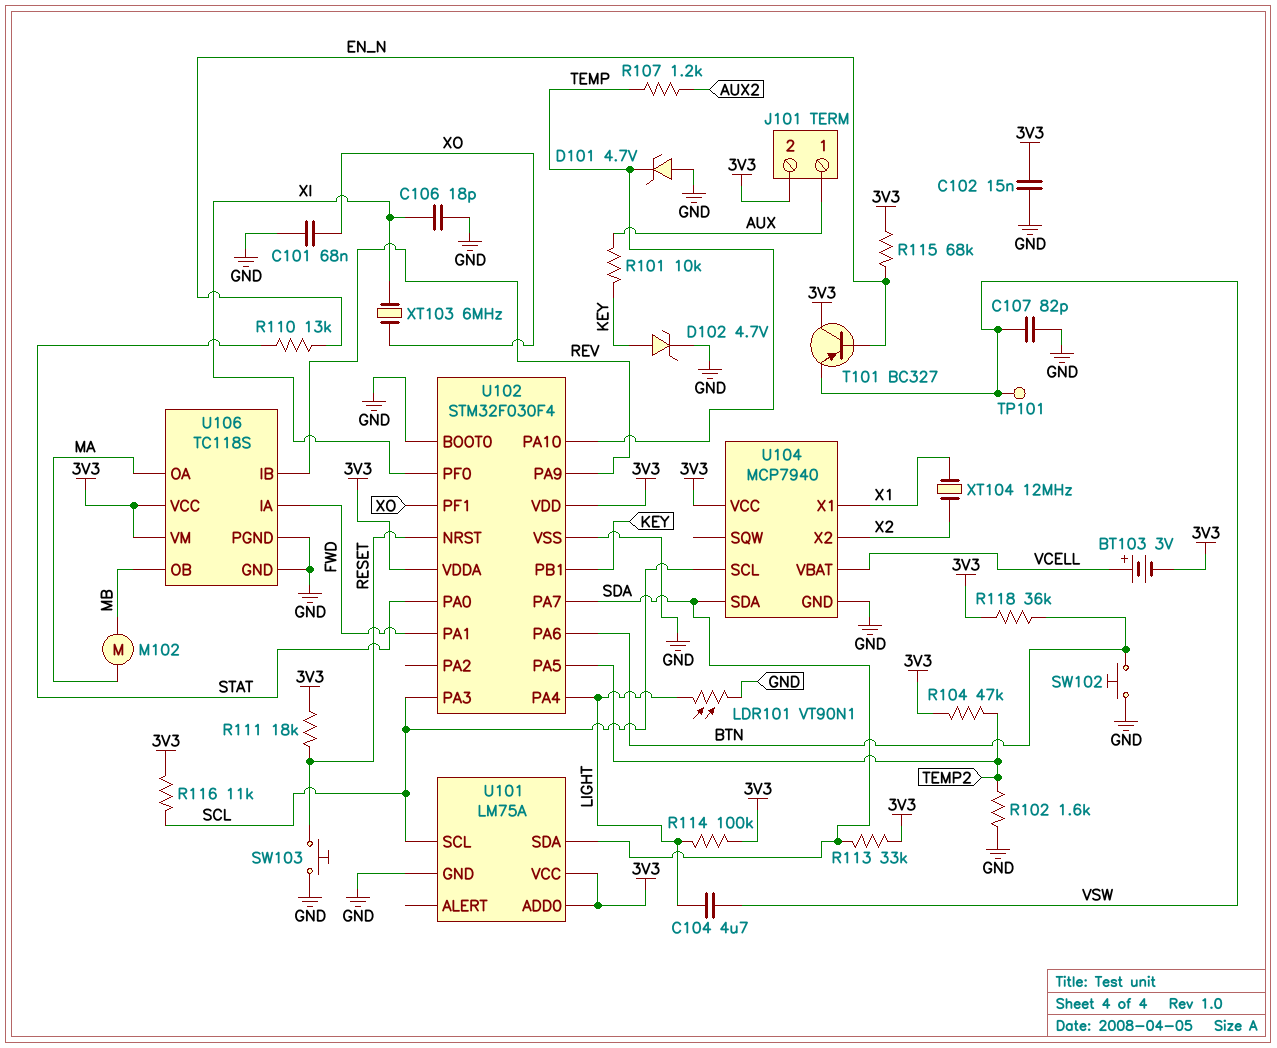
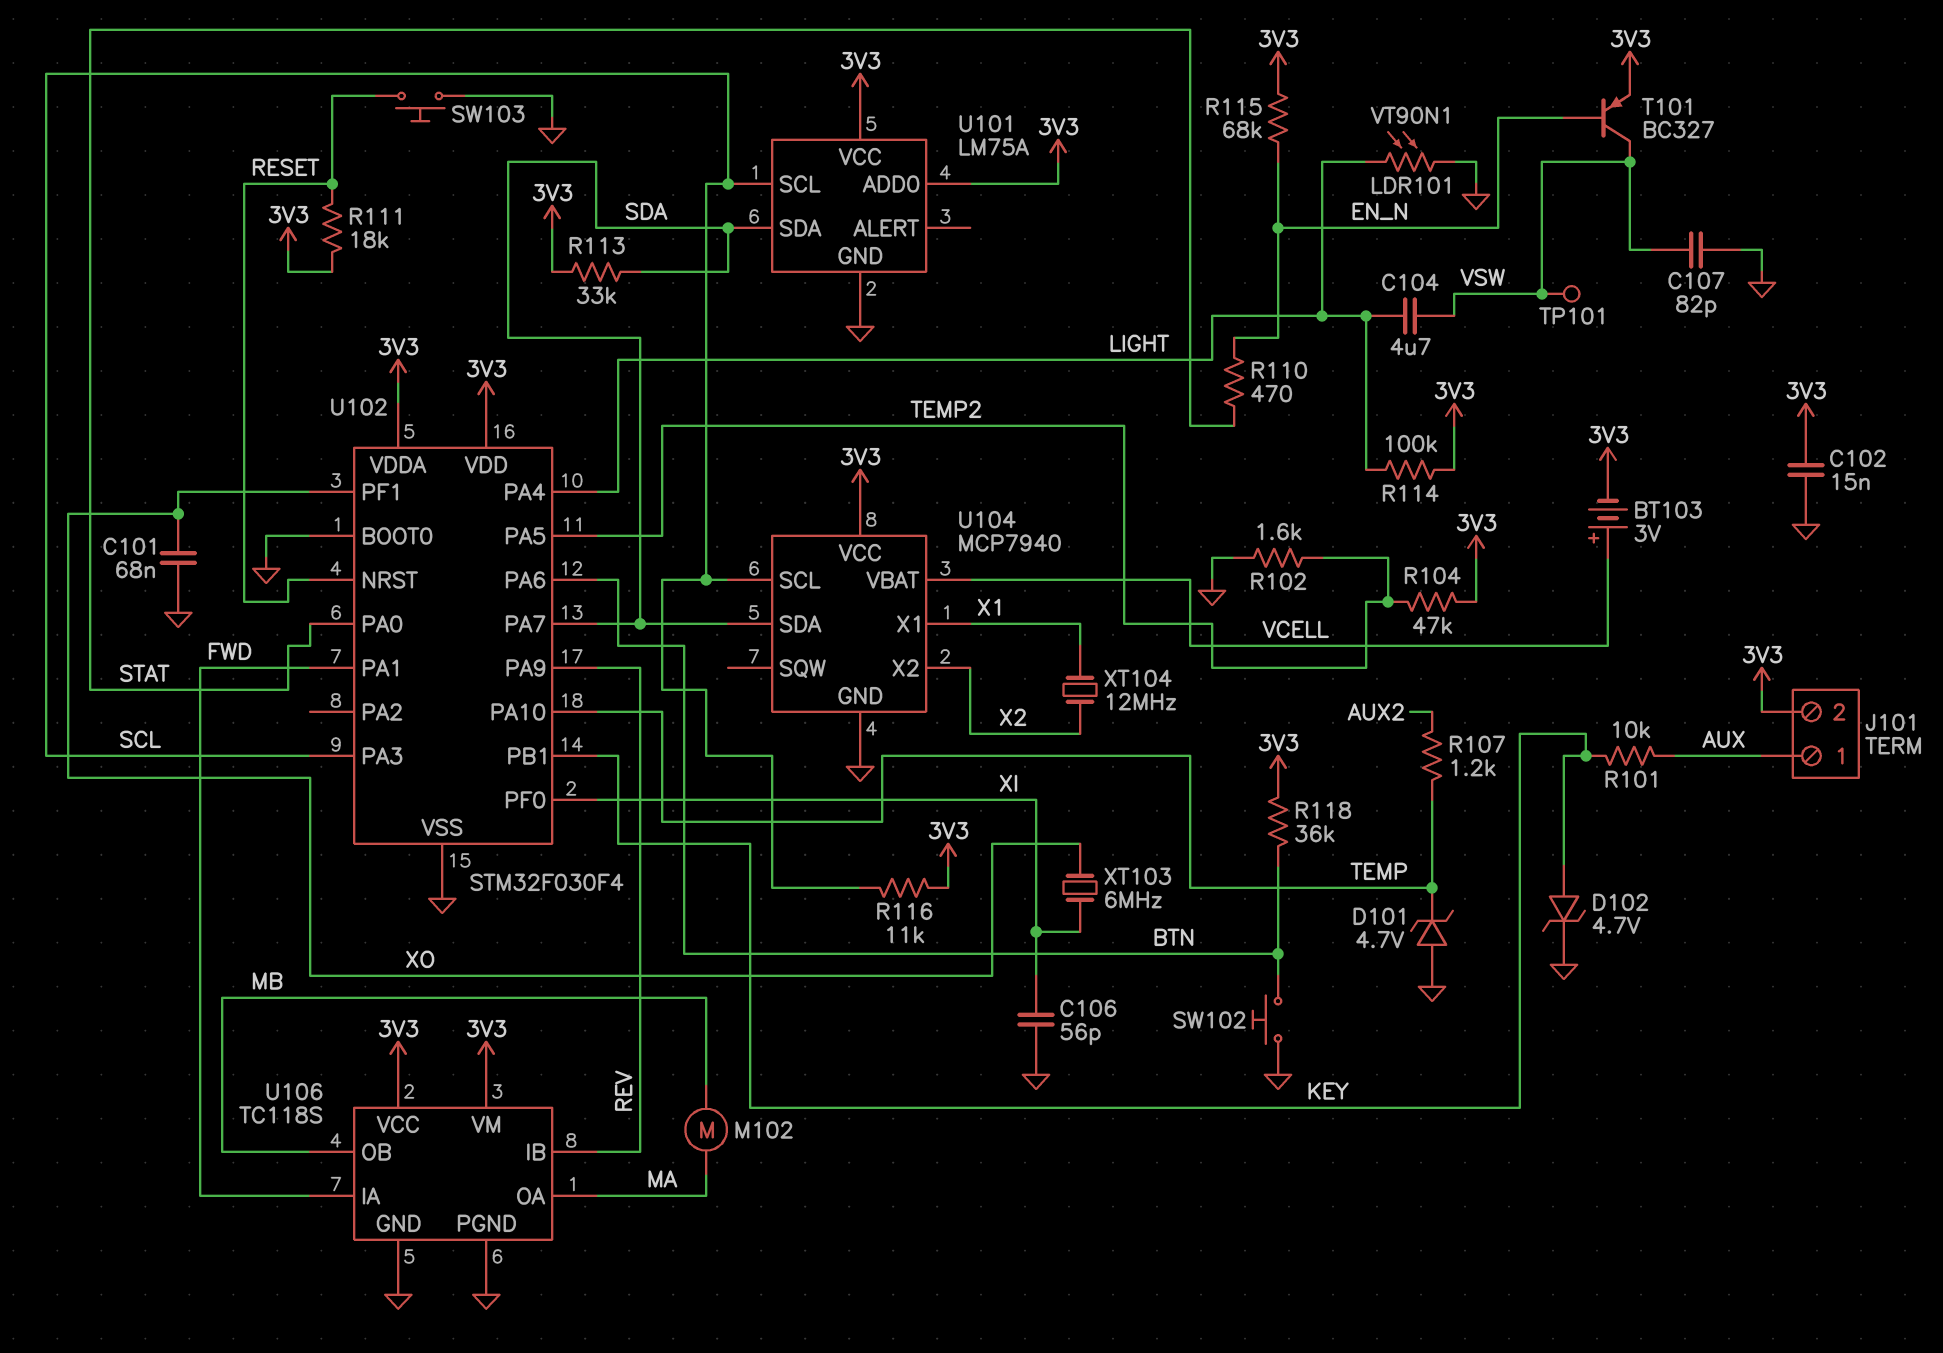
C106: 18pF (GND, XI) -> 56pF (GND, XI)
R110: 13k (EN_N, STAT) -> 470 (EN_N, STAT)
T101: PNP BC327 (B EN_N, C 3V3, E VSW) -> PNP BC327 (B EN_N, C VSW, E 3V3)

